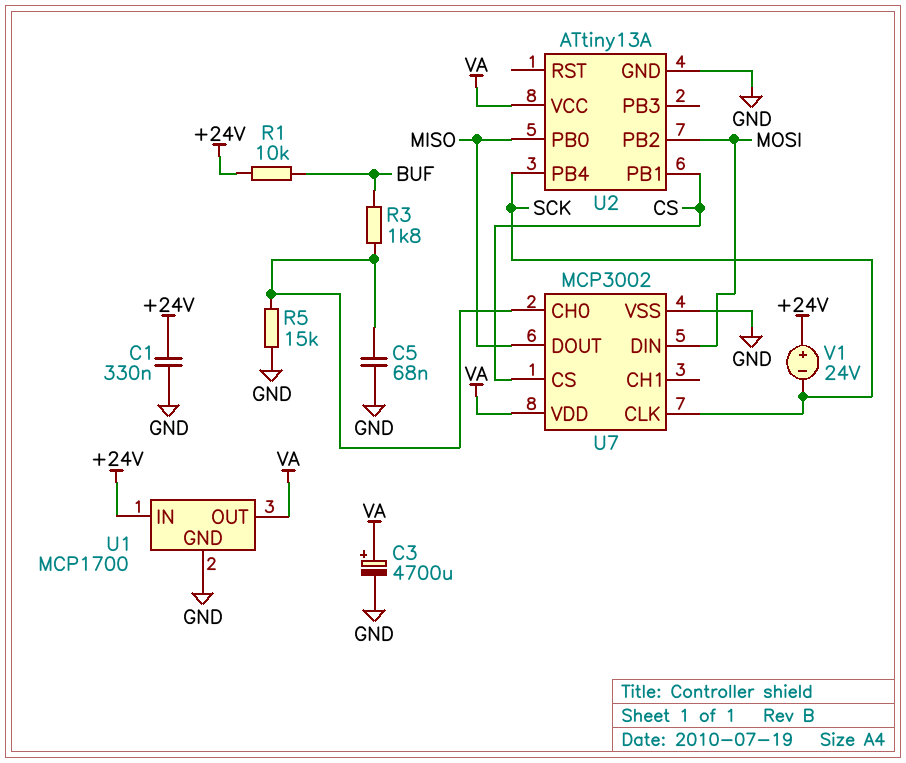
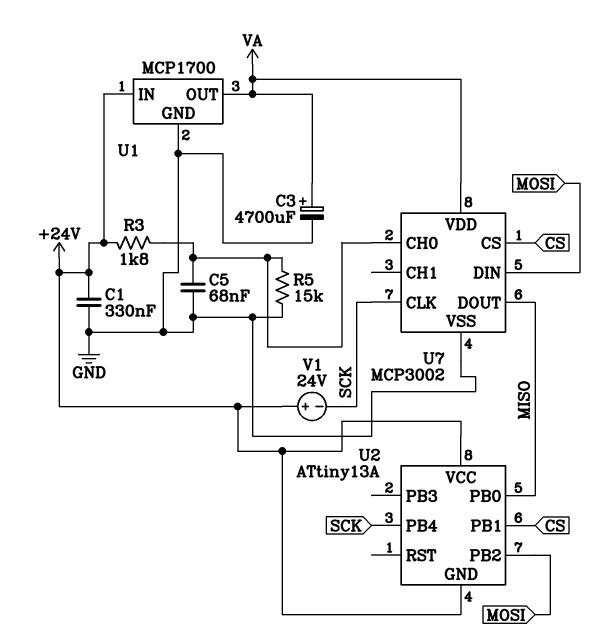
R1: 10k (+24V, BUF) -> none
R3: 1.8k (BUF, U7/CH0) -> 1.8k (+24V, U7/CH0)
U2 pin GND: GND -> +24V
U2 pin VCC: VA -> +24V

